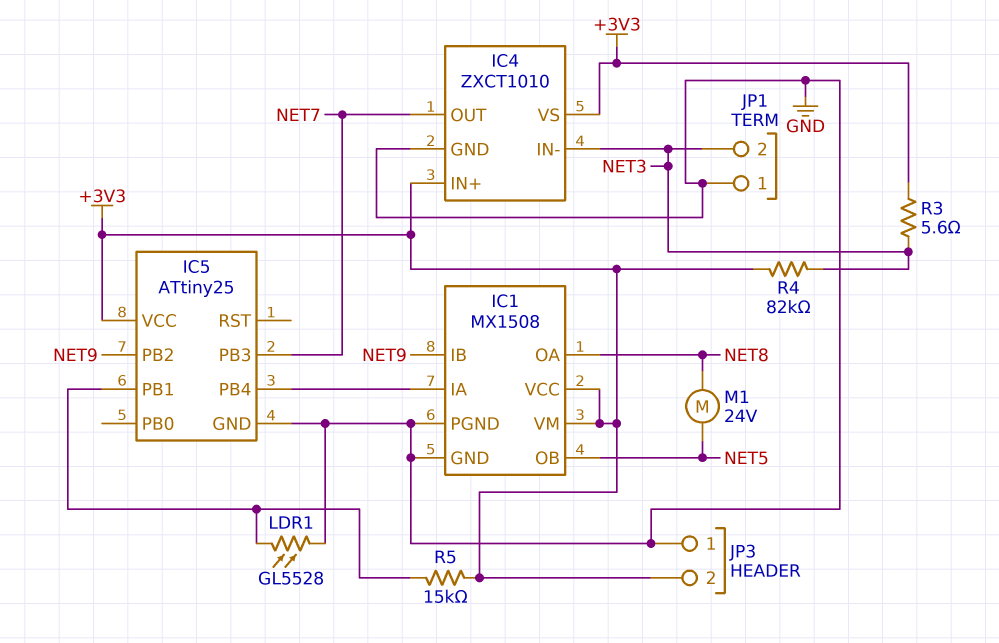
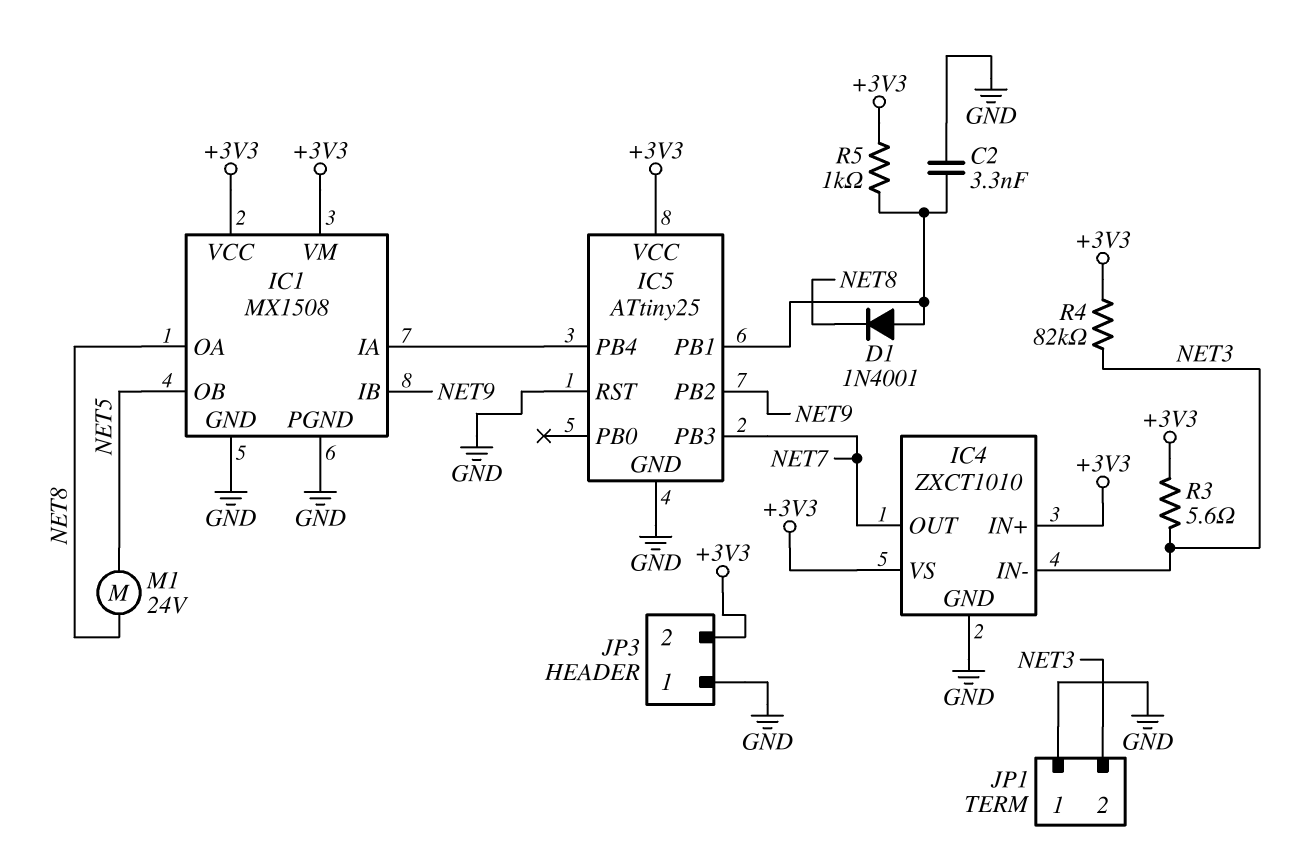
C2: none -> 3.3nF (GND, IC5/PB1)
D1: none -> diode 1N4001 (A IC5/PB1, K NET8)
IC5 pin RST: none -> GND
LDR1: GL5528 (GND, IC5/PB1) -> none
R5: 15k (+3V3, IC5/PB1) -> 1k (+3V3, IC5/PB1)

